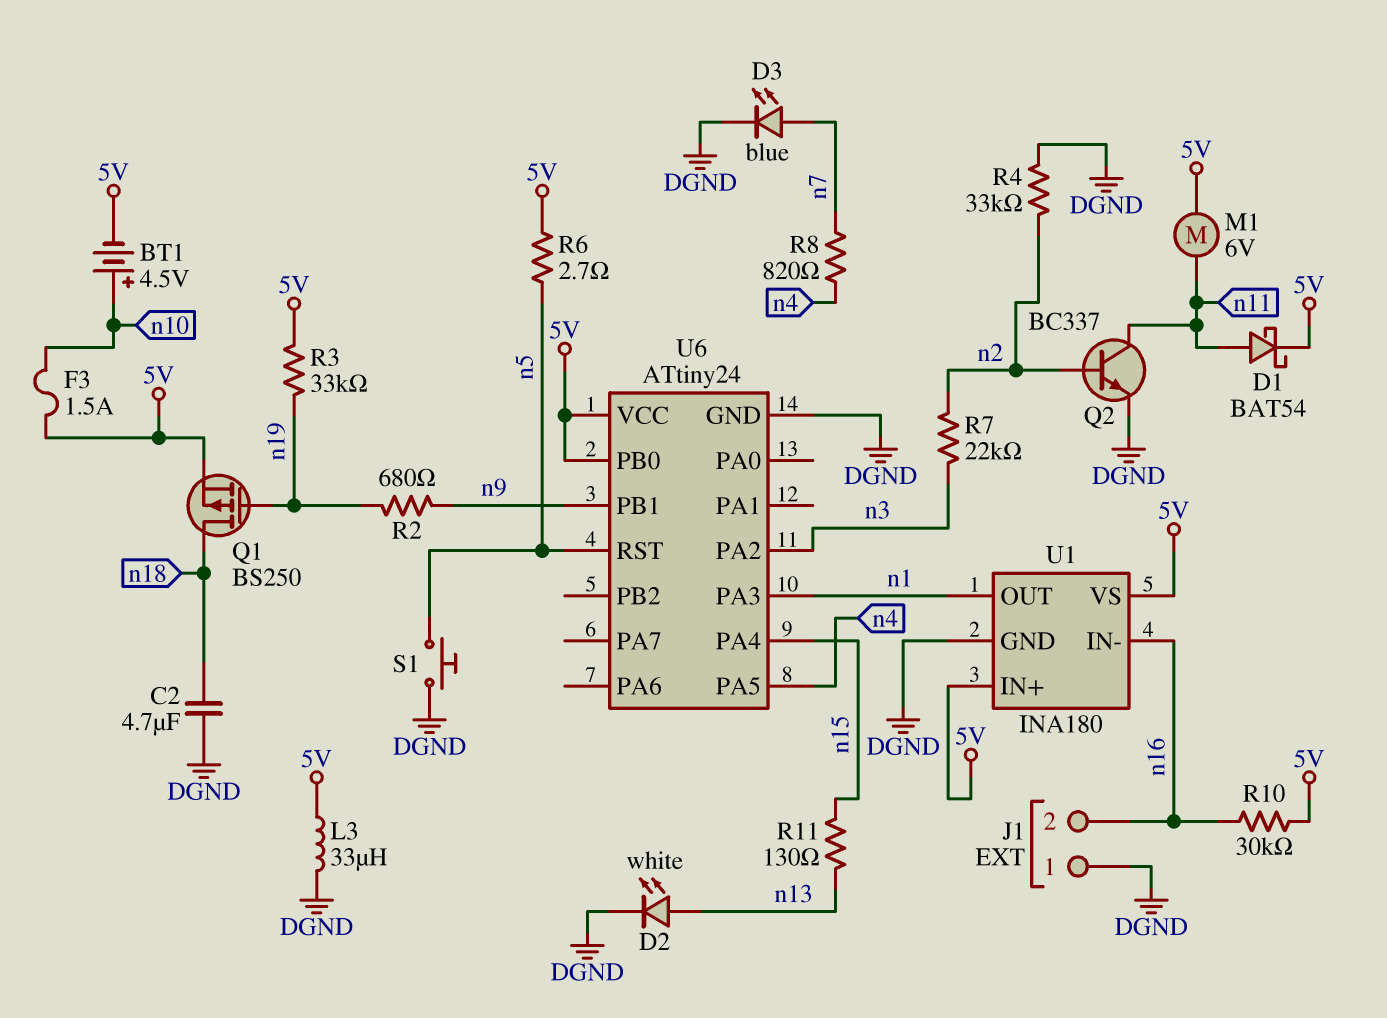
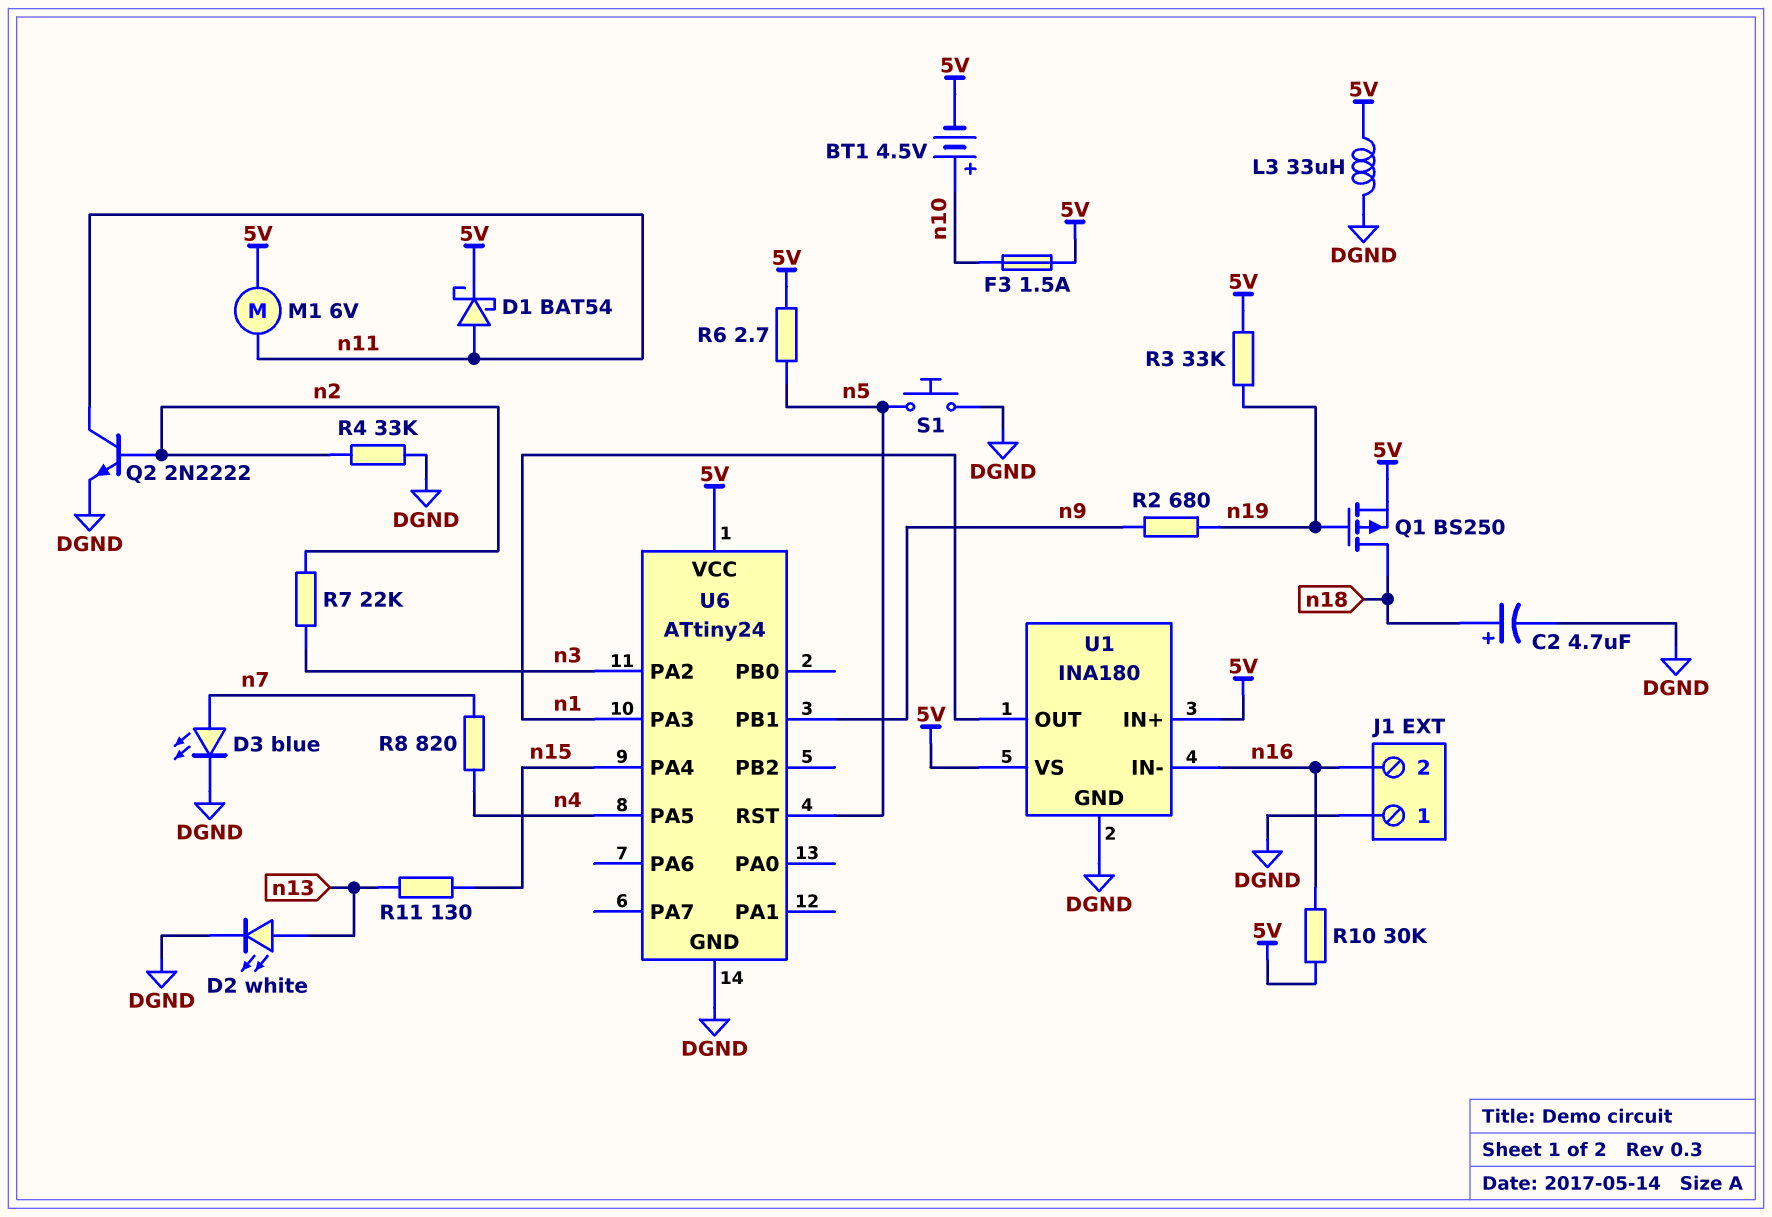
C2: 4.7uF (DGND, n18) -> 4.7uF (plus n18, minus DGND)
Q2: NPN BC337 (B n2, C n11, E DGND) -> NPN 2N2222 (B n2, C n11, E DGND)
U6 pin PB0: 5V -> none

